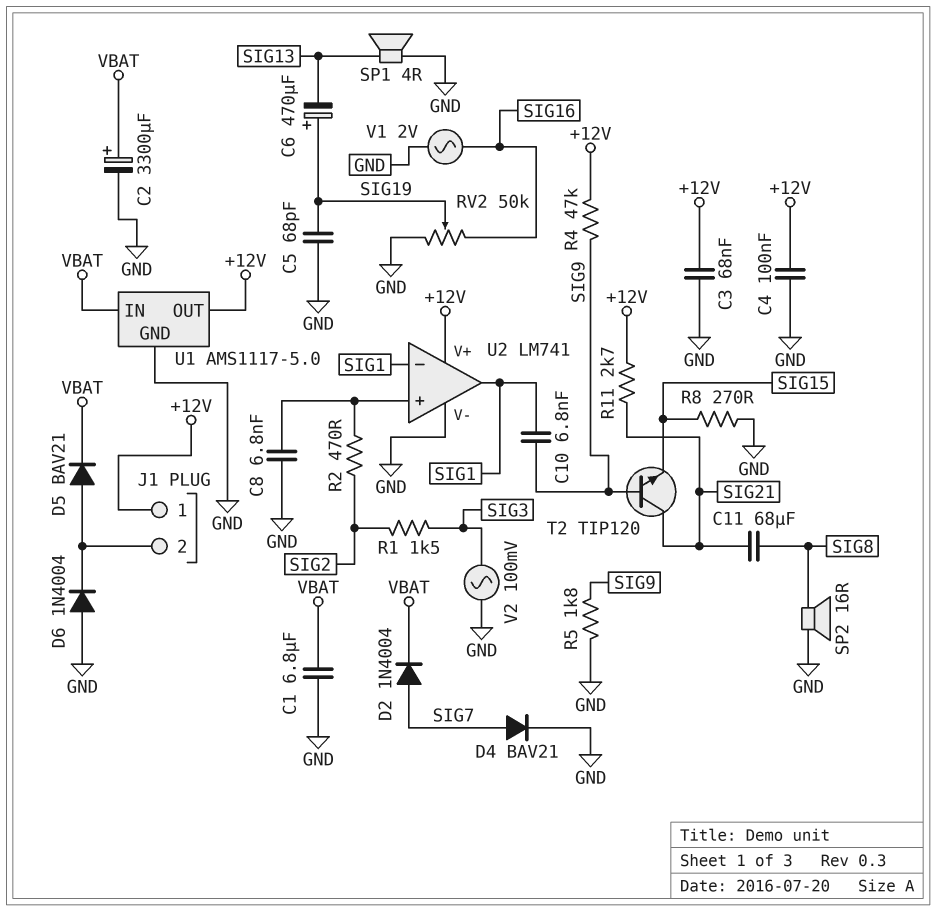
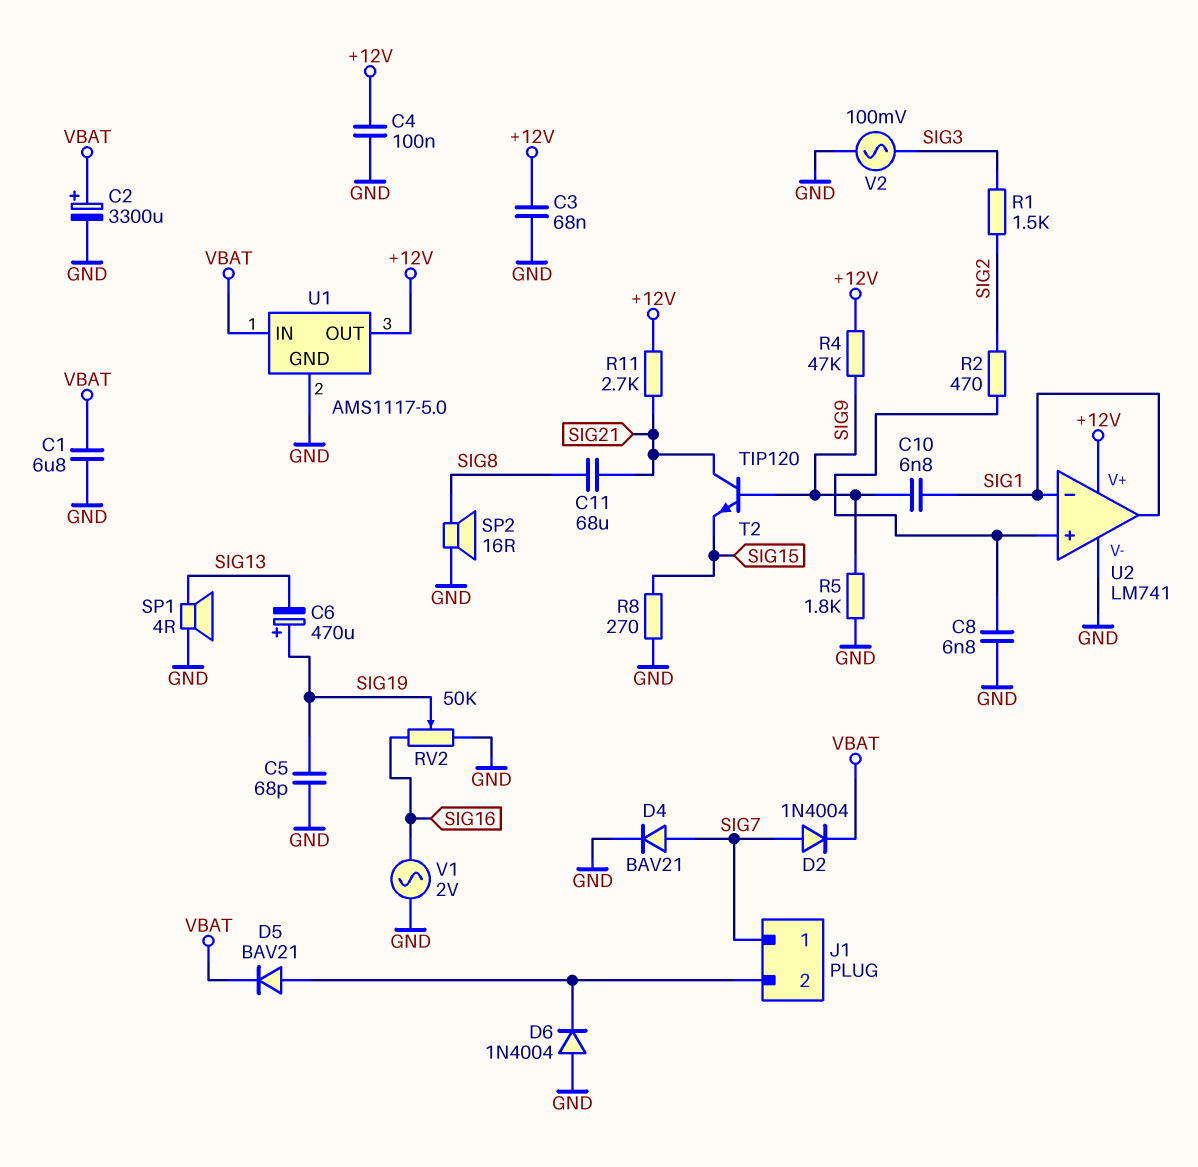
J1 pin 1: +12V -> SIG7

